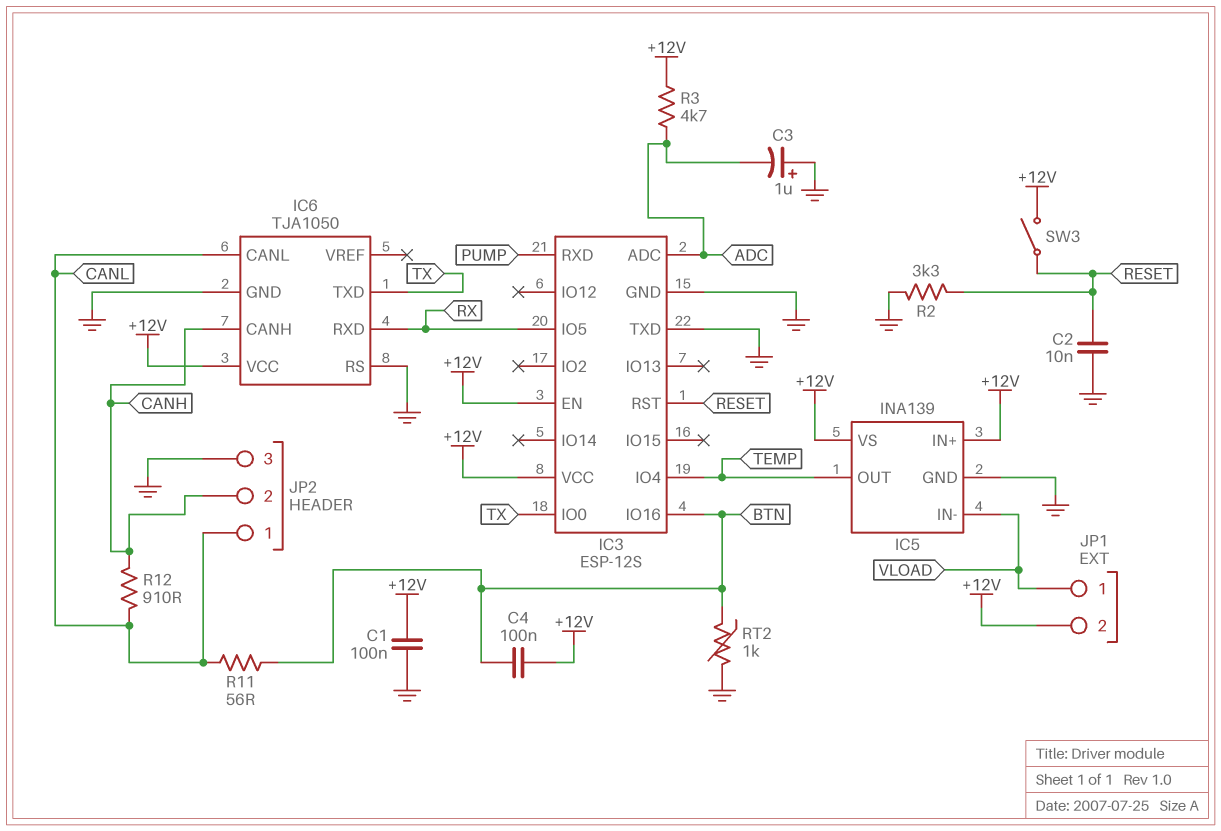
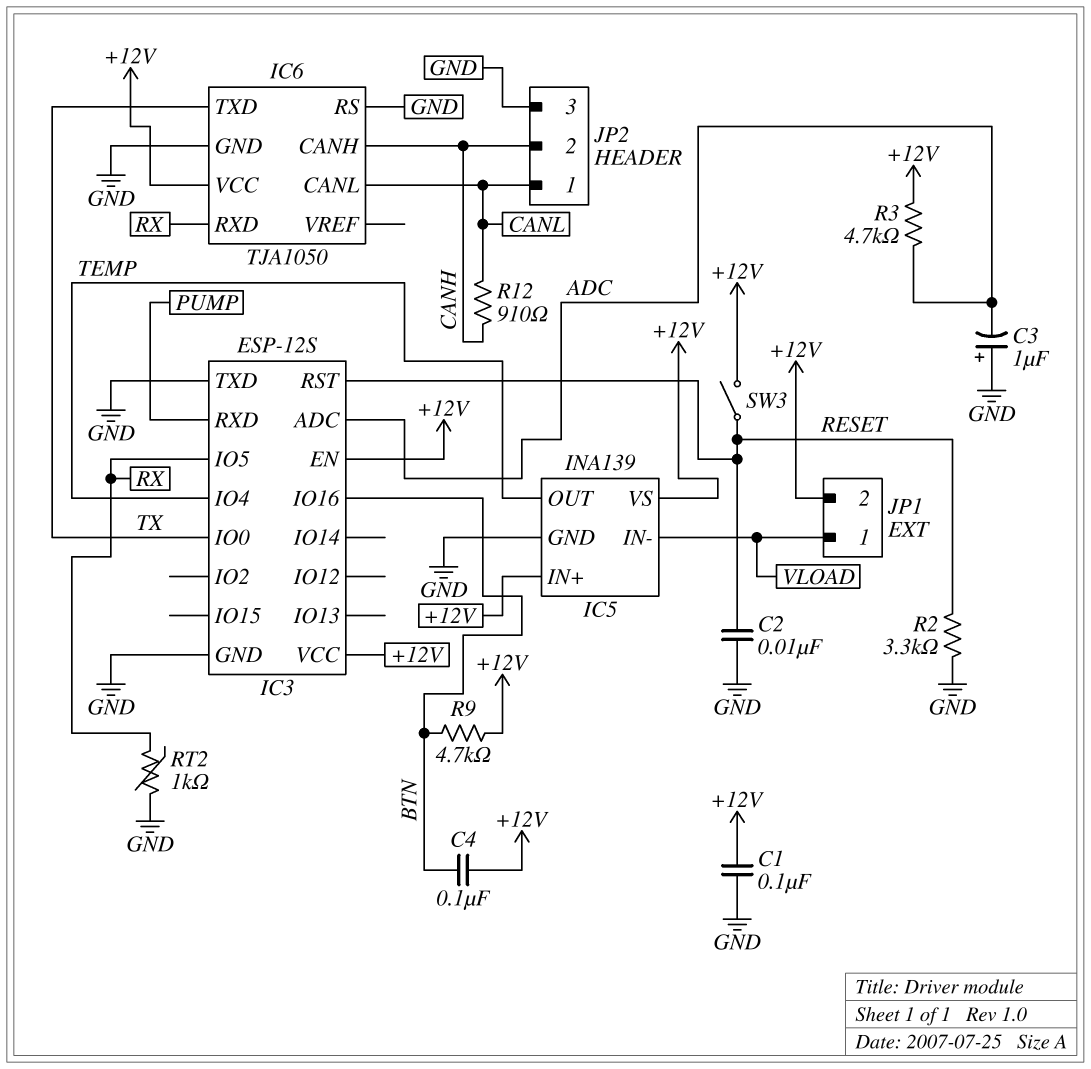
R9: none -> 4.7k (+12V, BTN)
R11: 56 (BTN, CANL) -> none
RT2: 1k (BTN, GND) -> 1k (GND, RX)

